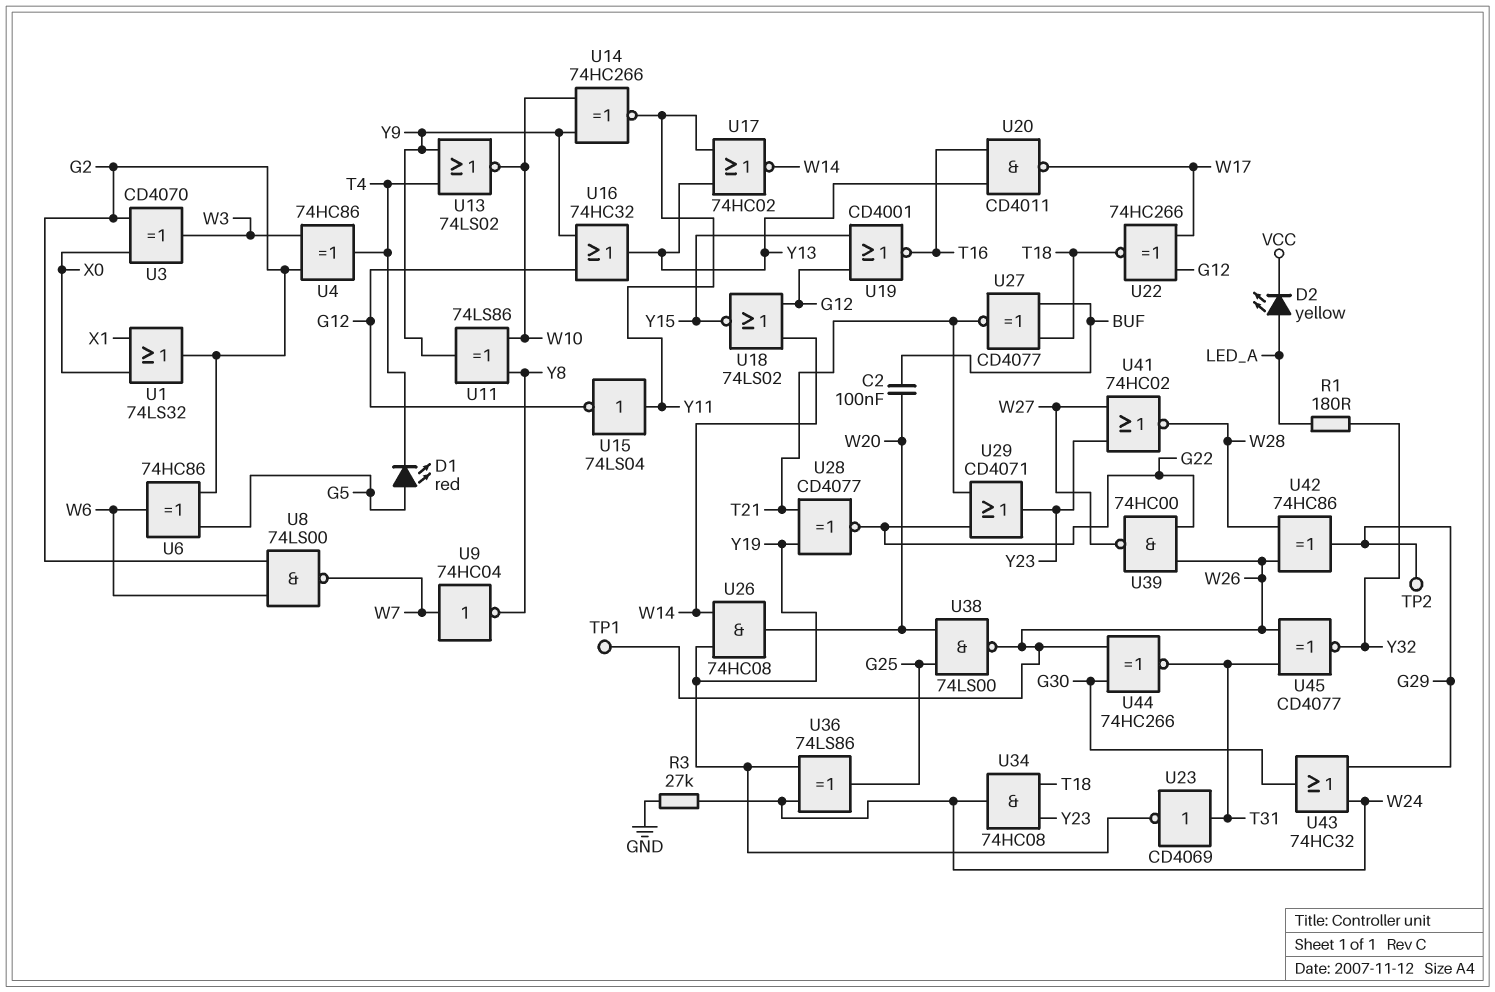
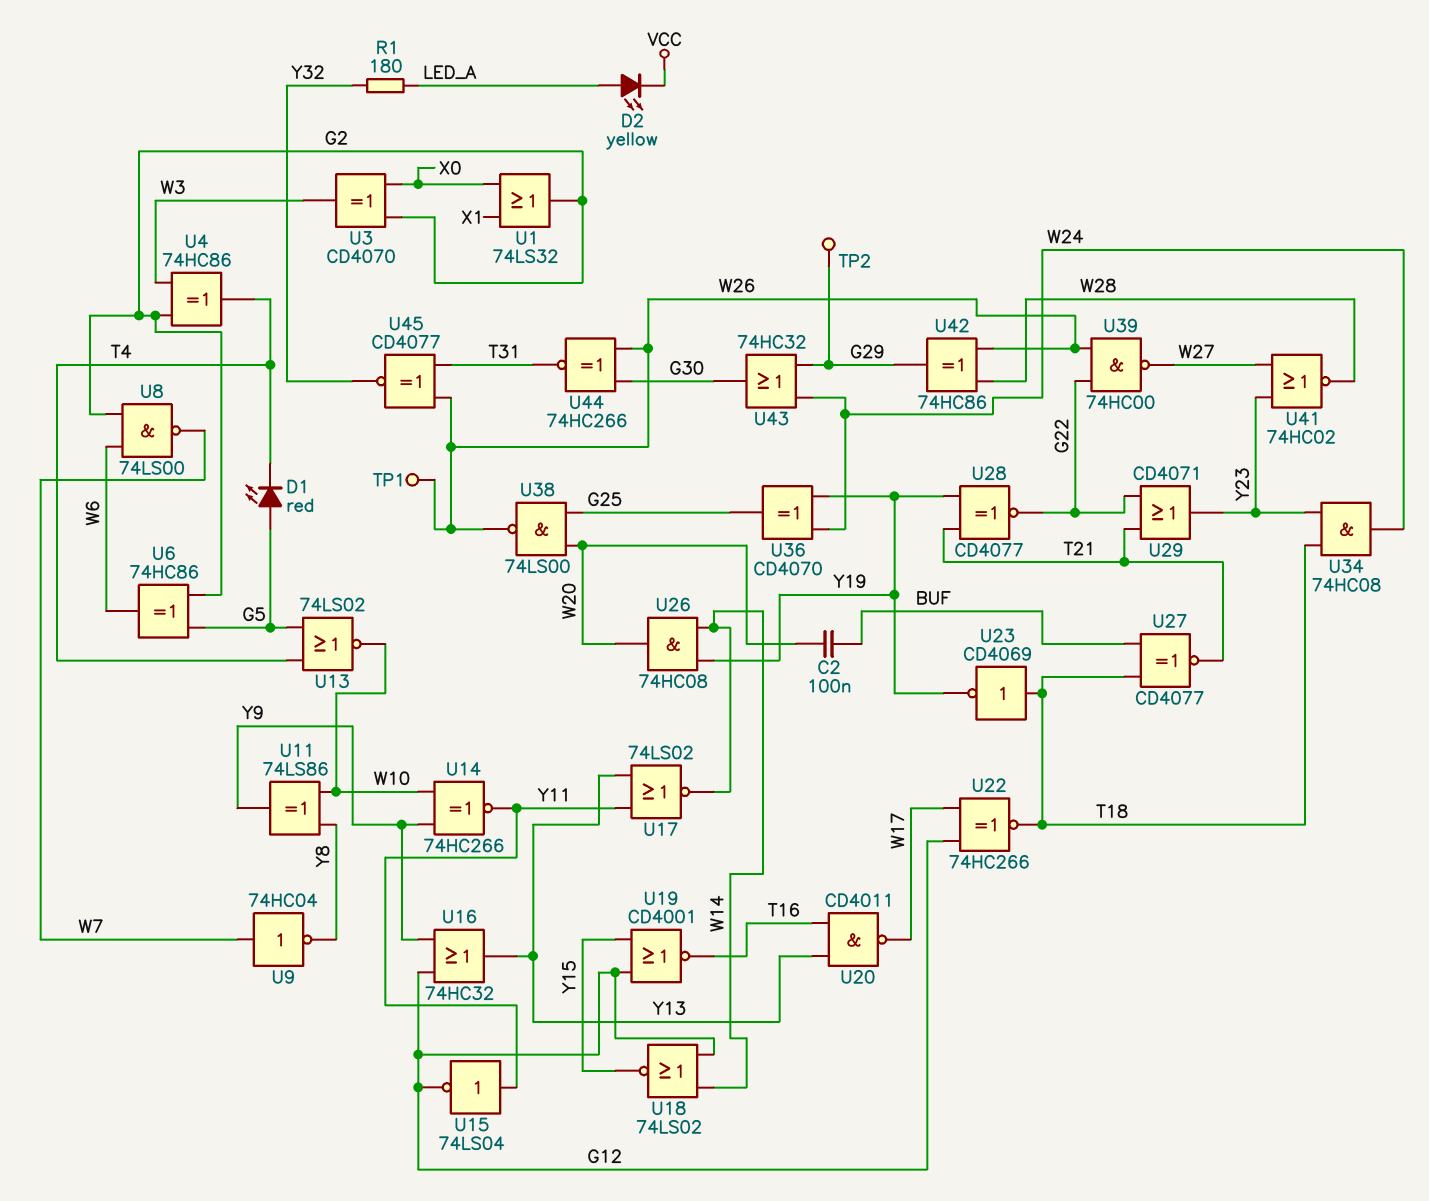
R3: 27k (GND, W24) -> none
U13: NOR 74LS02 (in T4, in Y9, out W10) -> NOR 74LS02 (in G5, in T4, out W10)
U17: NOR 74HC02 (in Y11, in Y13, out W14) -> NOR 74LS02 (in Y11, in Y13, out W14)
U23: NOT CD4069 (in T31, out Y19) -> NOT CD4069 (in T18, out Y19)
U36: XOR 74LS86 (in W24, in Y19, out G25) -> XOR CD4070 (in W24, in Y19, out G25)

